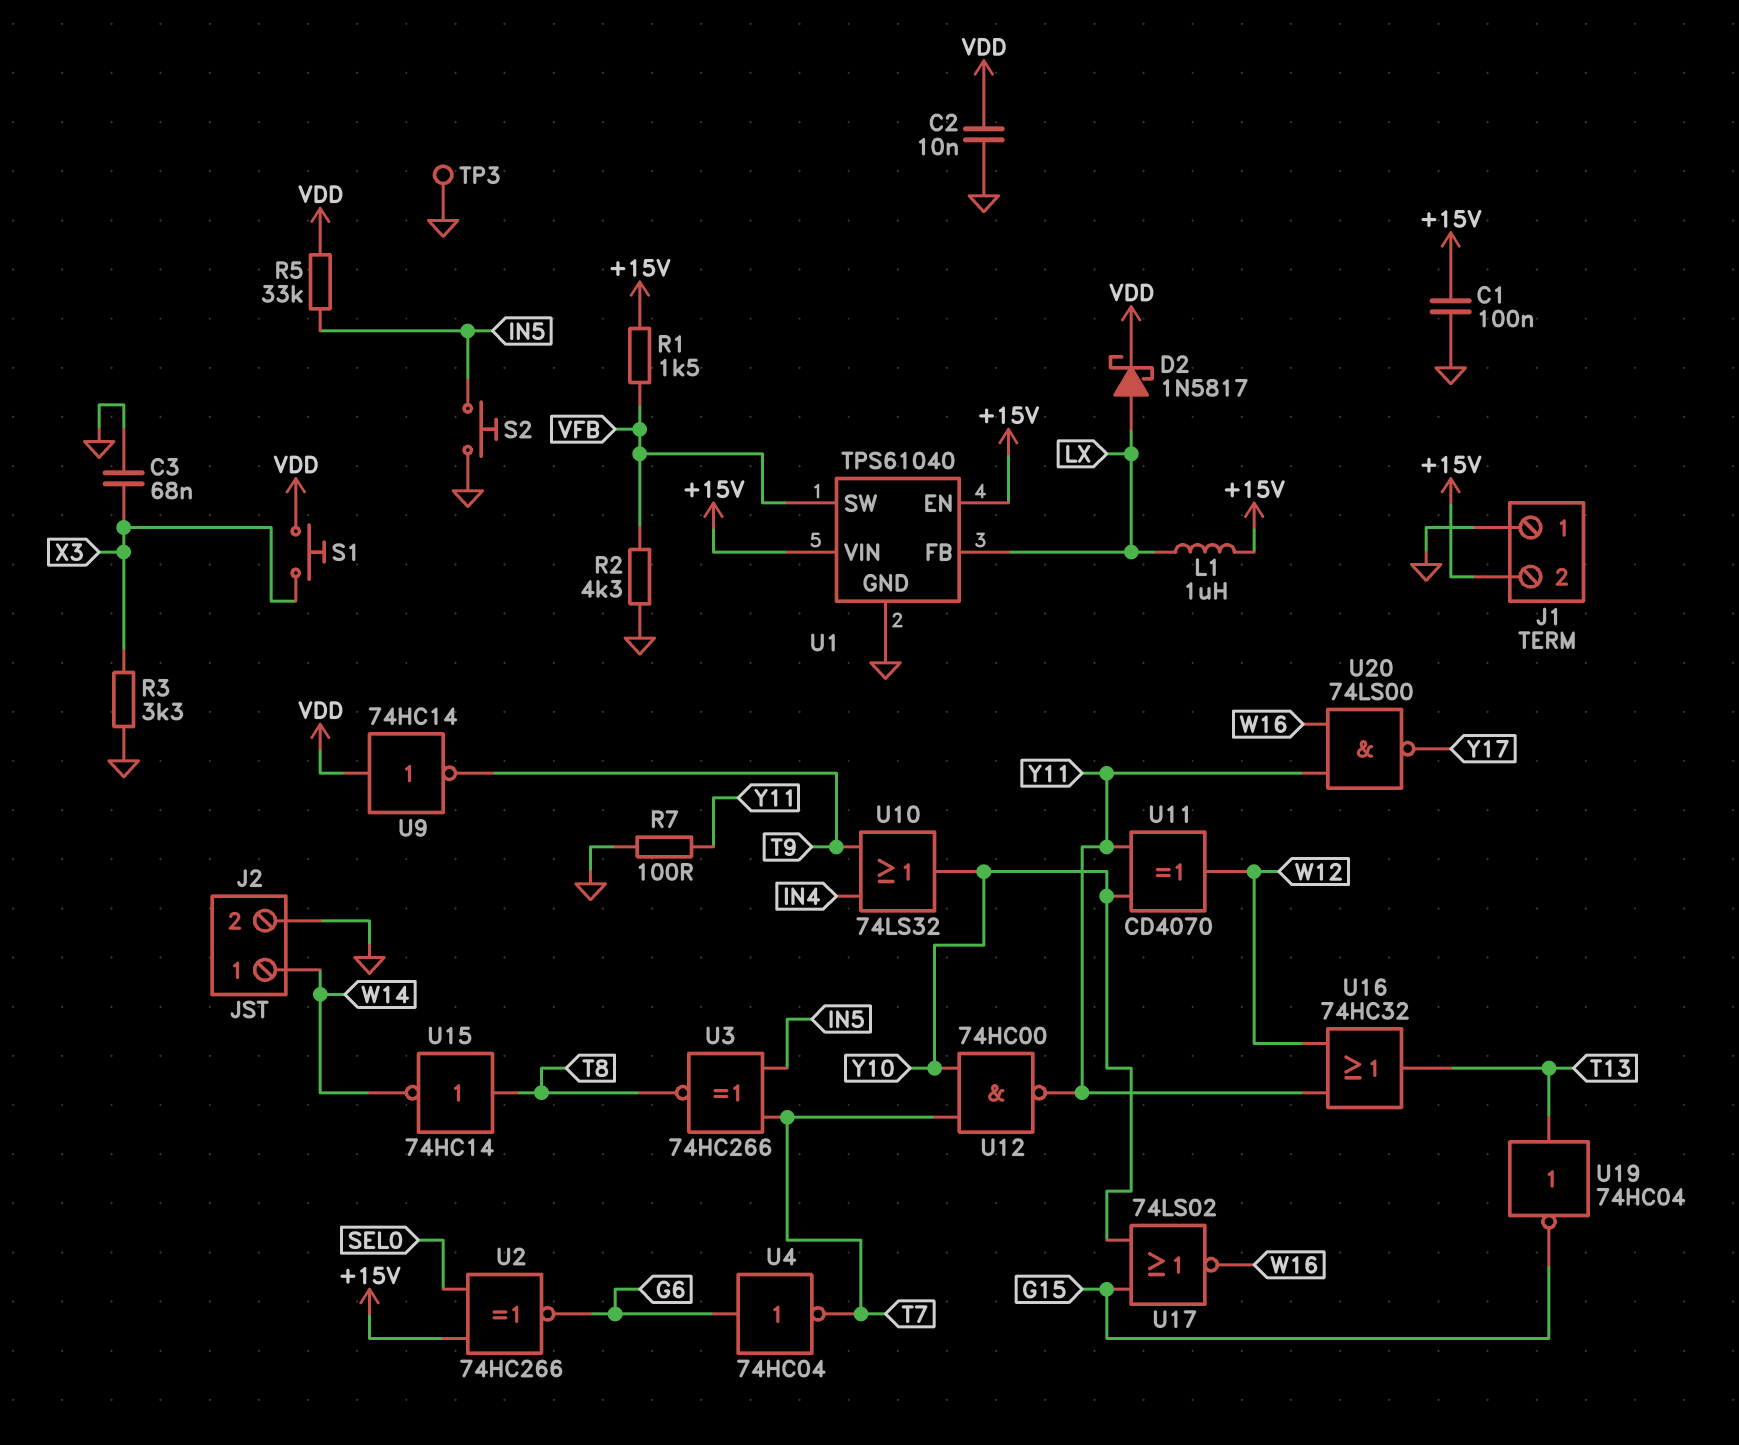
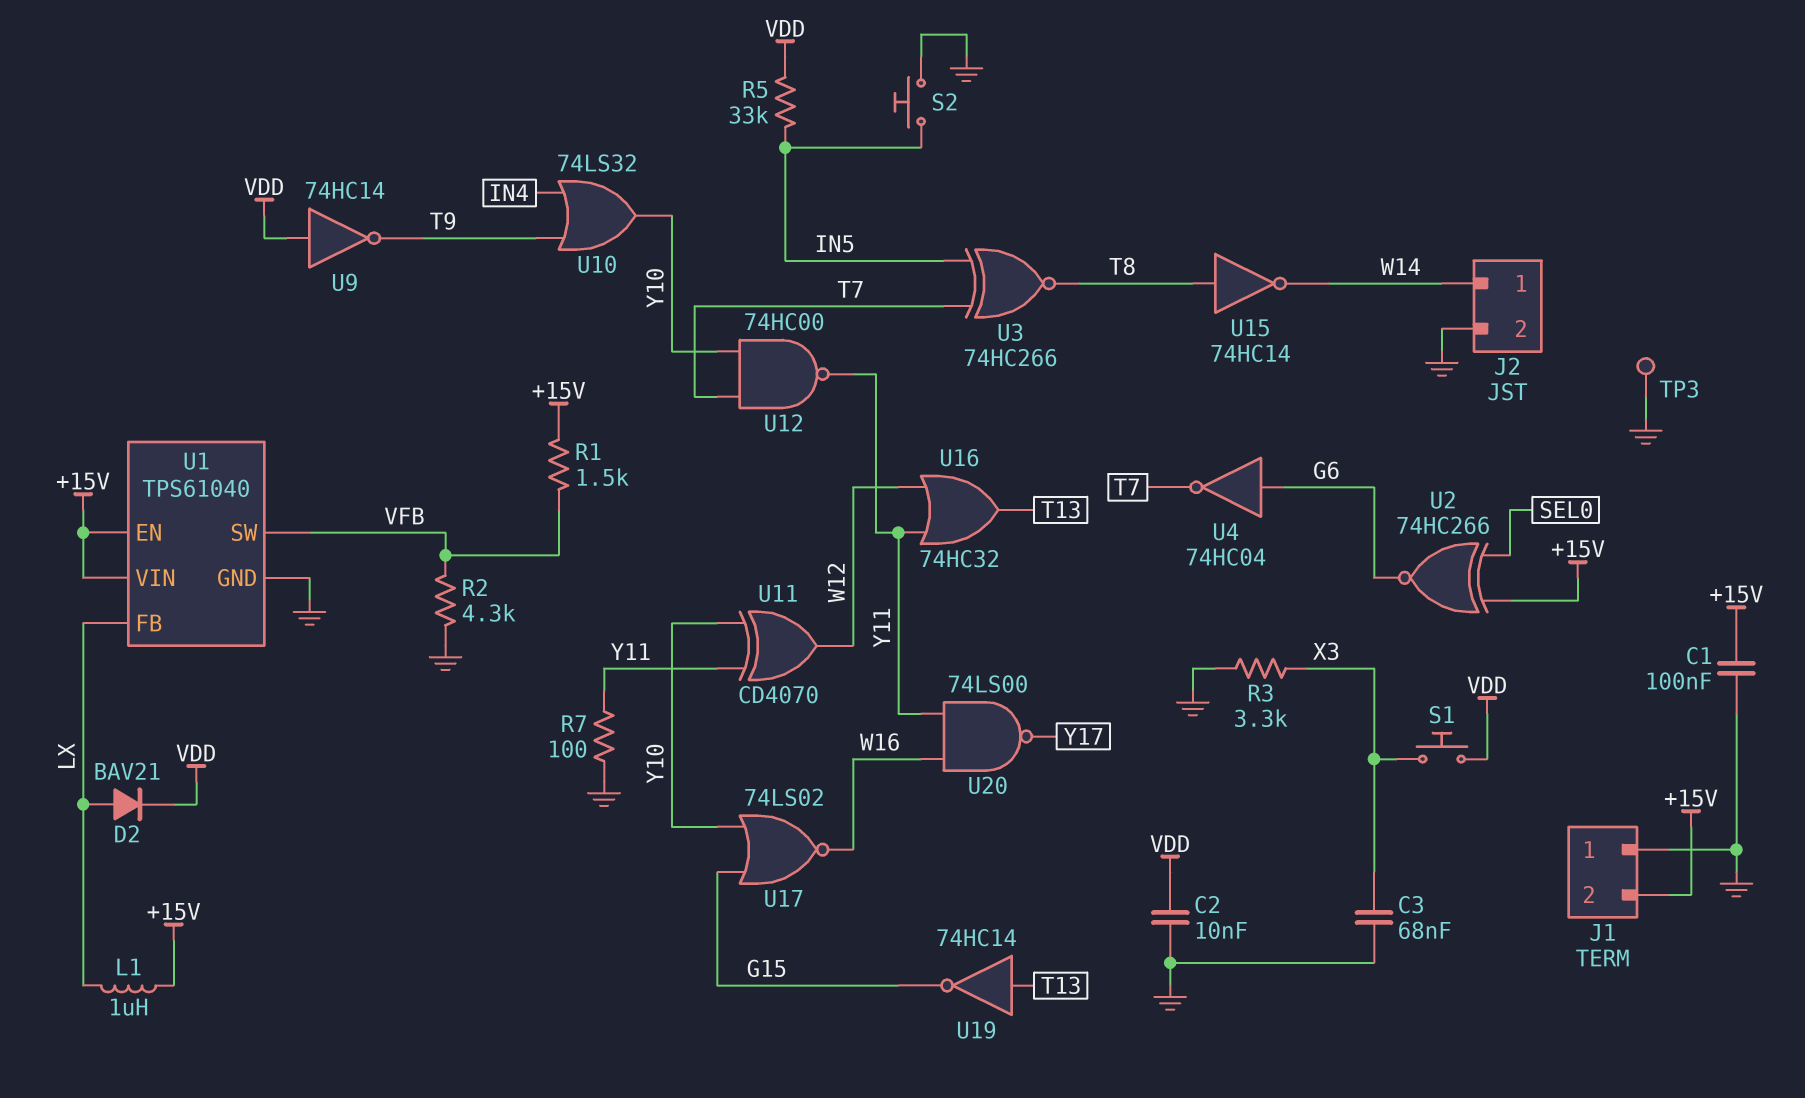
D2: schottky 1N5817 (A LX, K VDD) -> diode BAV21 (A LX, K VDD)
U19: NOT 74HC04 (in T13, out G15) -> NOT 74HC14 (in T13, out G15)

